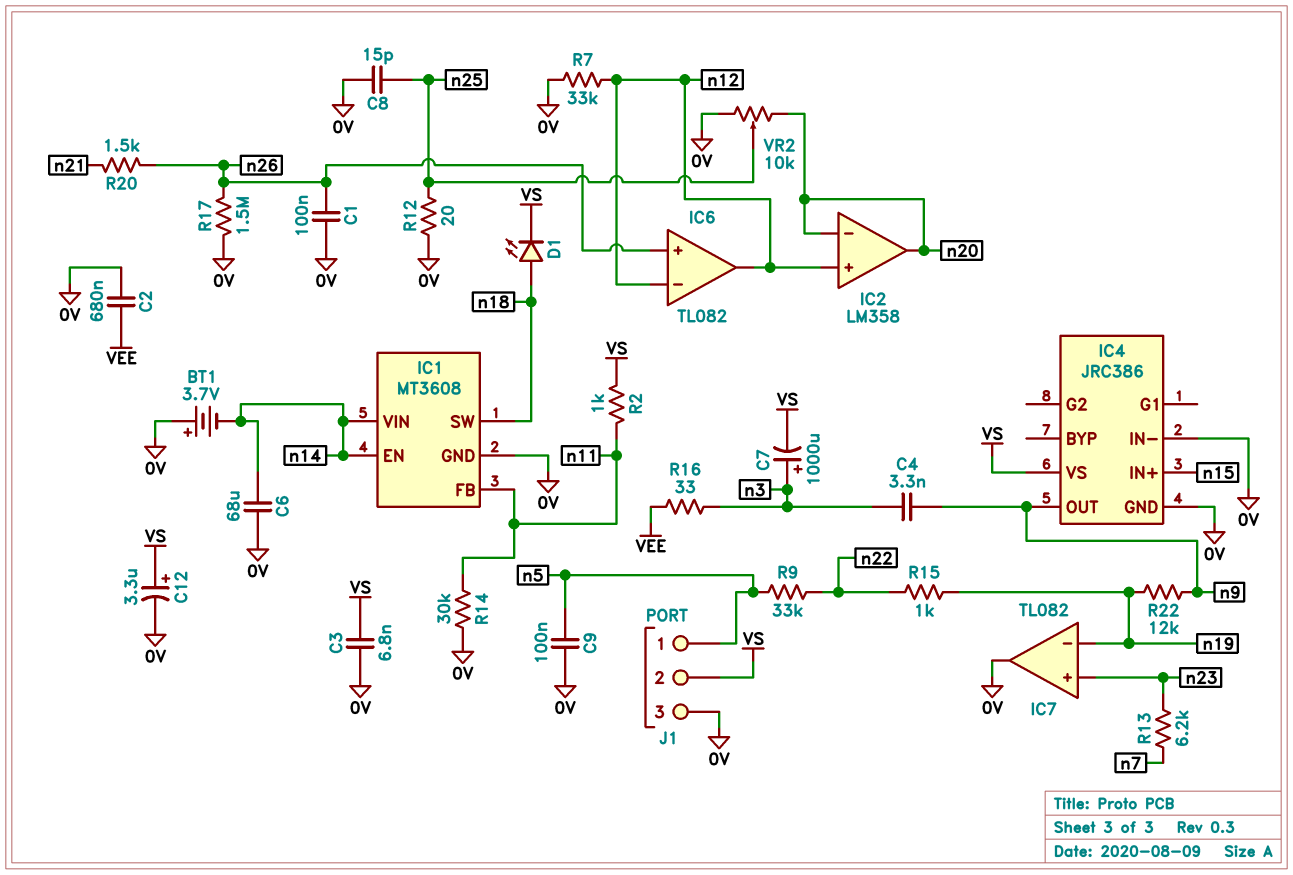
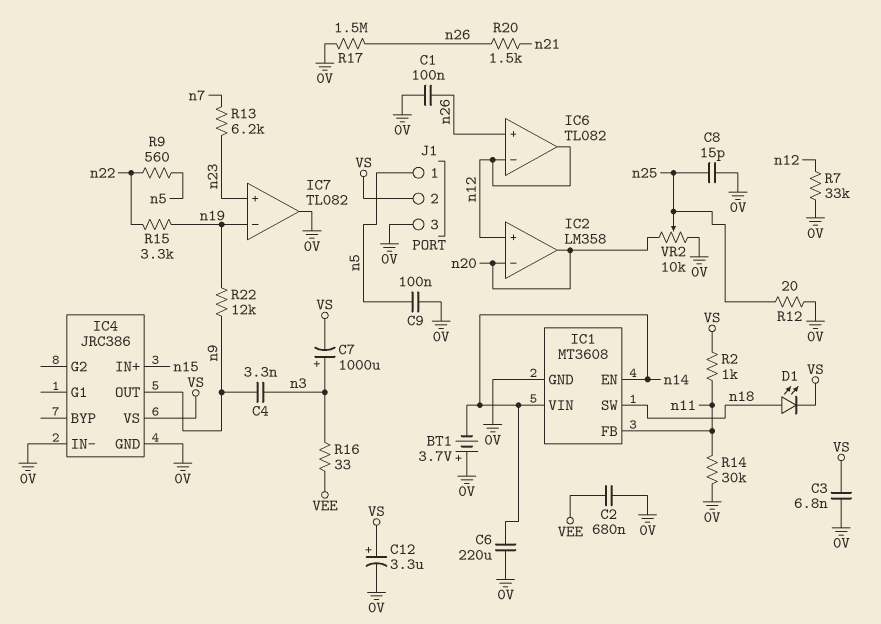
C6: 68uF (0V, n14) -> 220uF (0V, n14)
R9: 33k (n5, n22) -> 560 (n5, n22)
R15: 1k (n19, n22) -> 3.3k (n19, n22)

